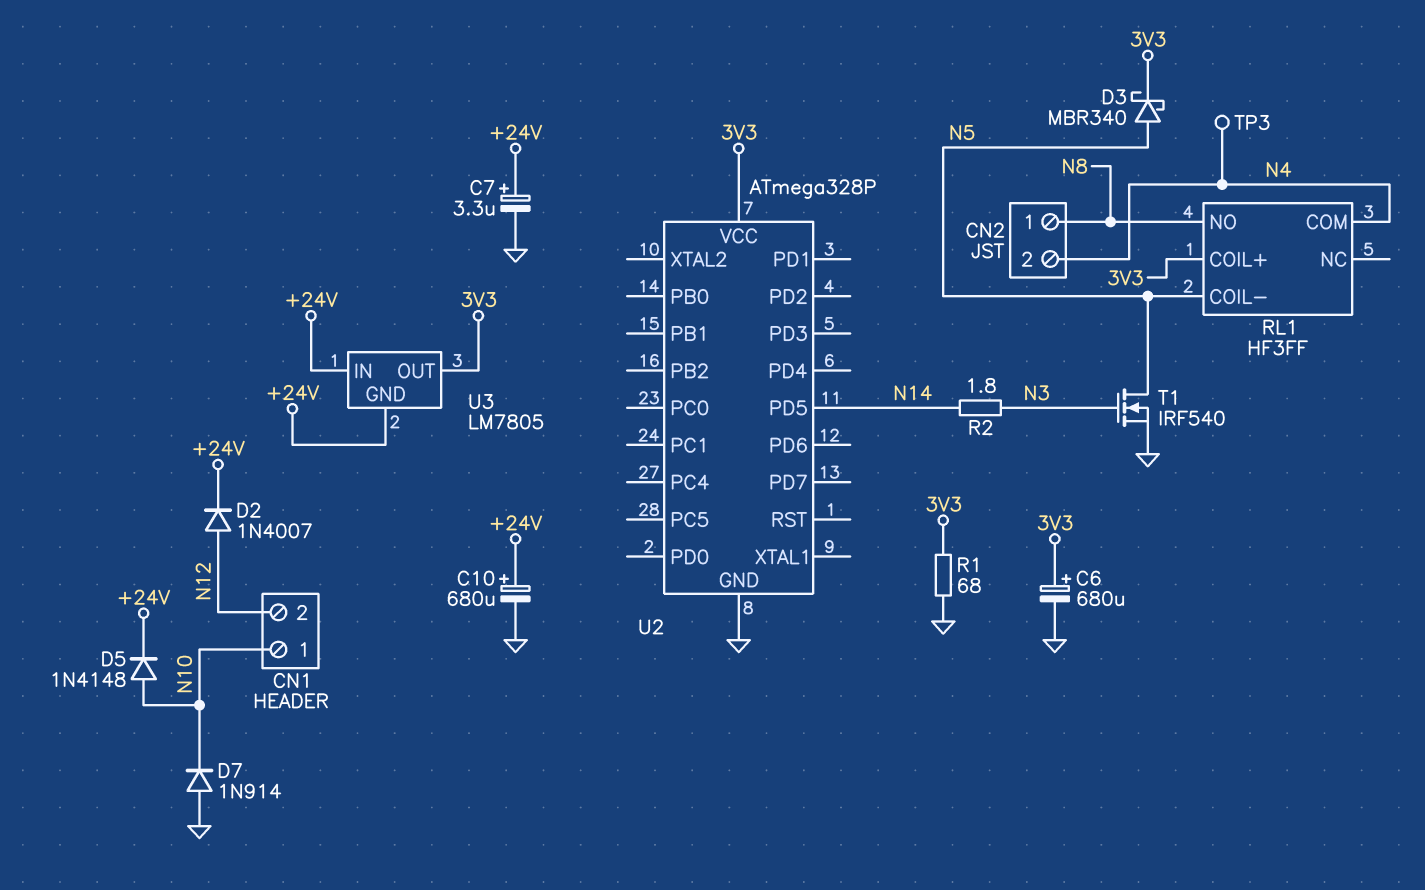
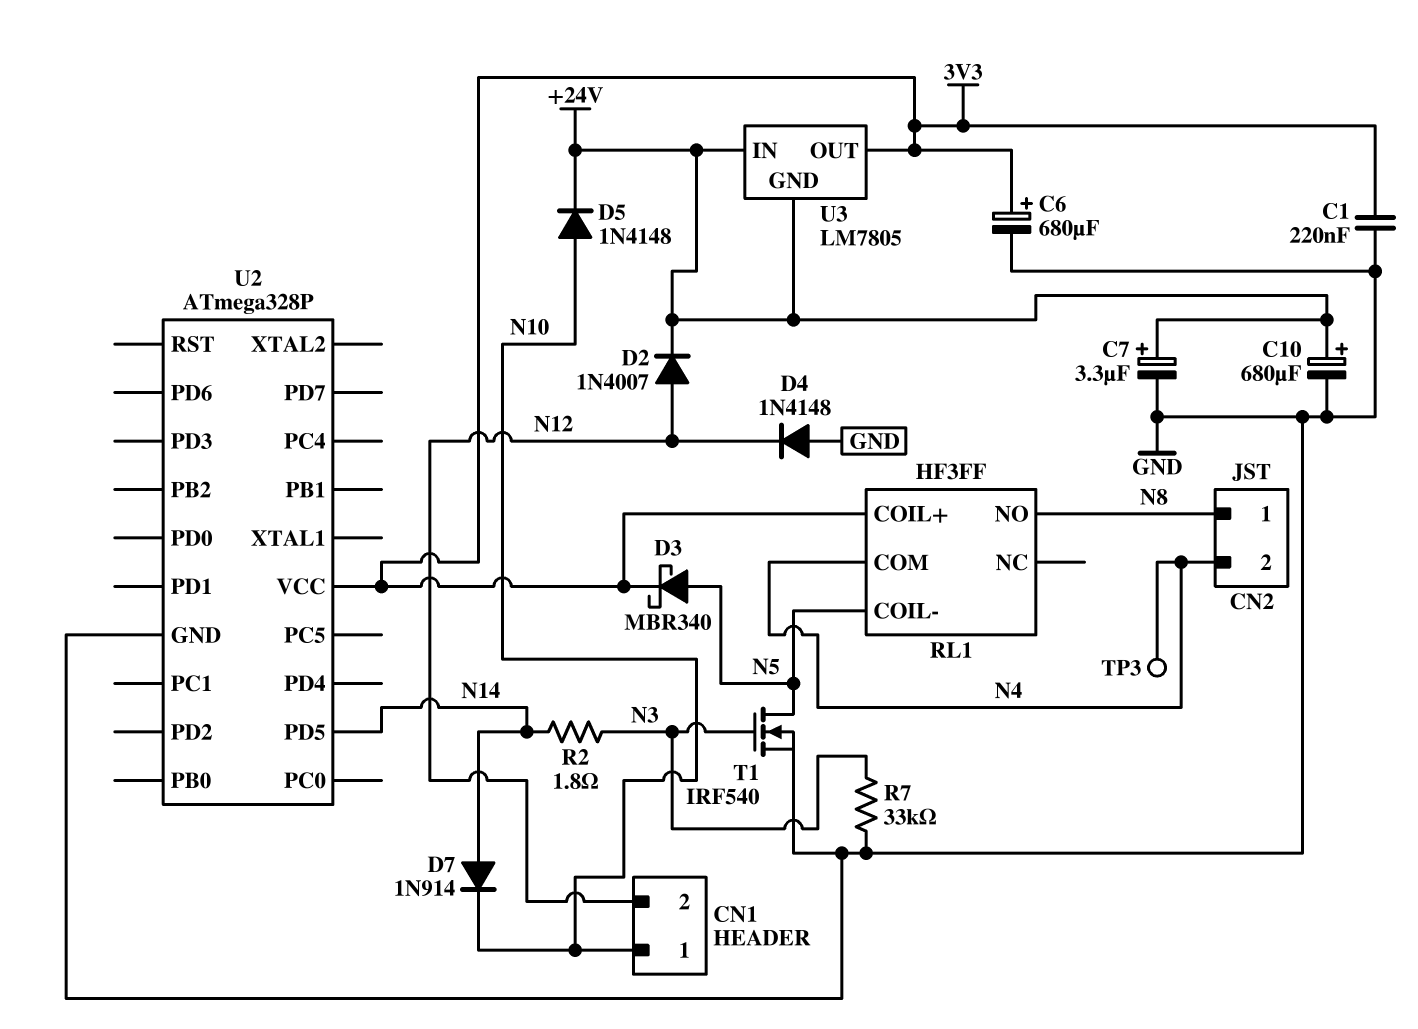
C1: none -> 220nF (3V3, GND)
D4: none -> diode 1N4148 (A GND, K N12)
D7: diode 1N914 (A GND, K N10) -> diode 1N914 (A N14, K N10)
R1: 68 (3V3, GND) -> none
R7: none -> 33k (GND, N3)

